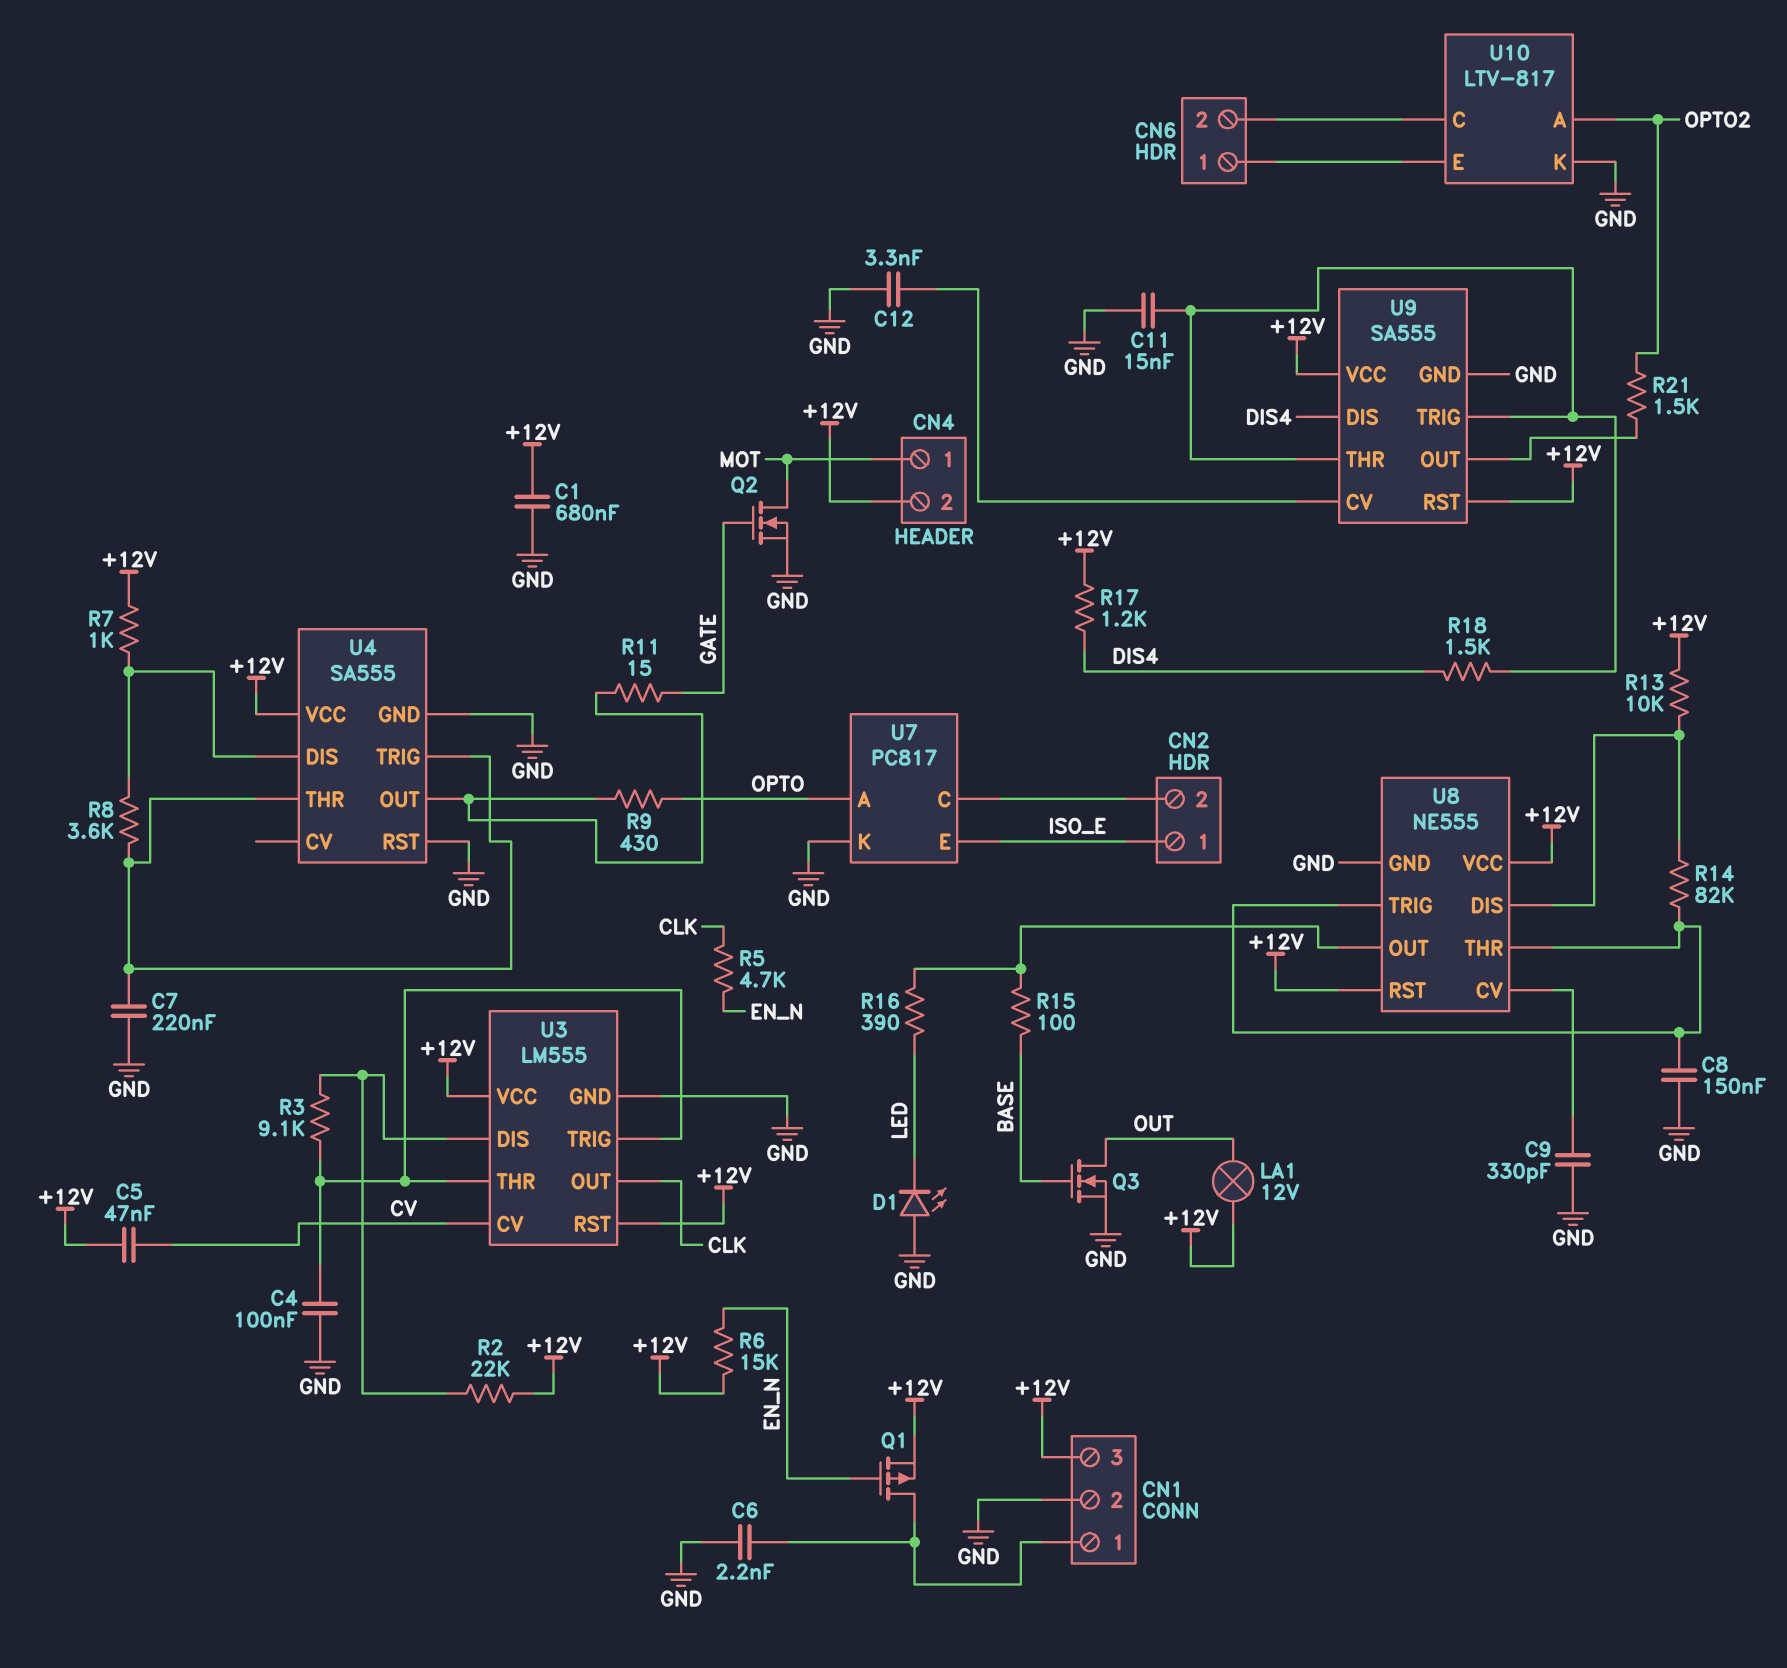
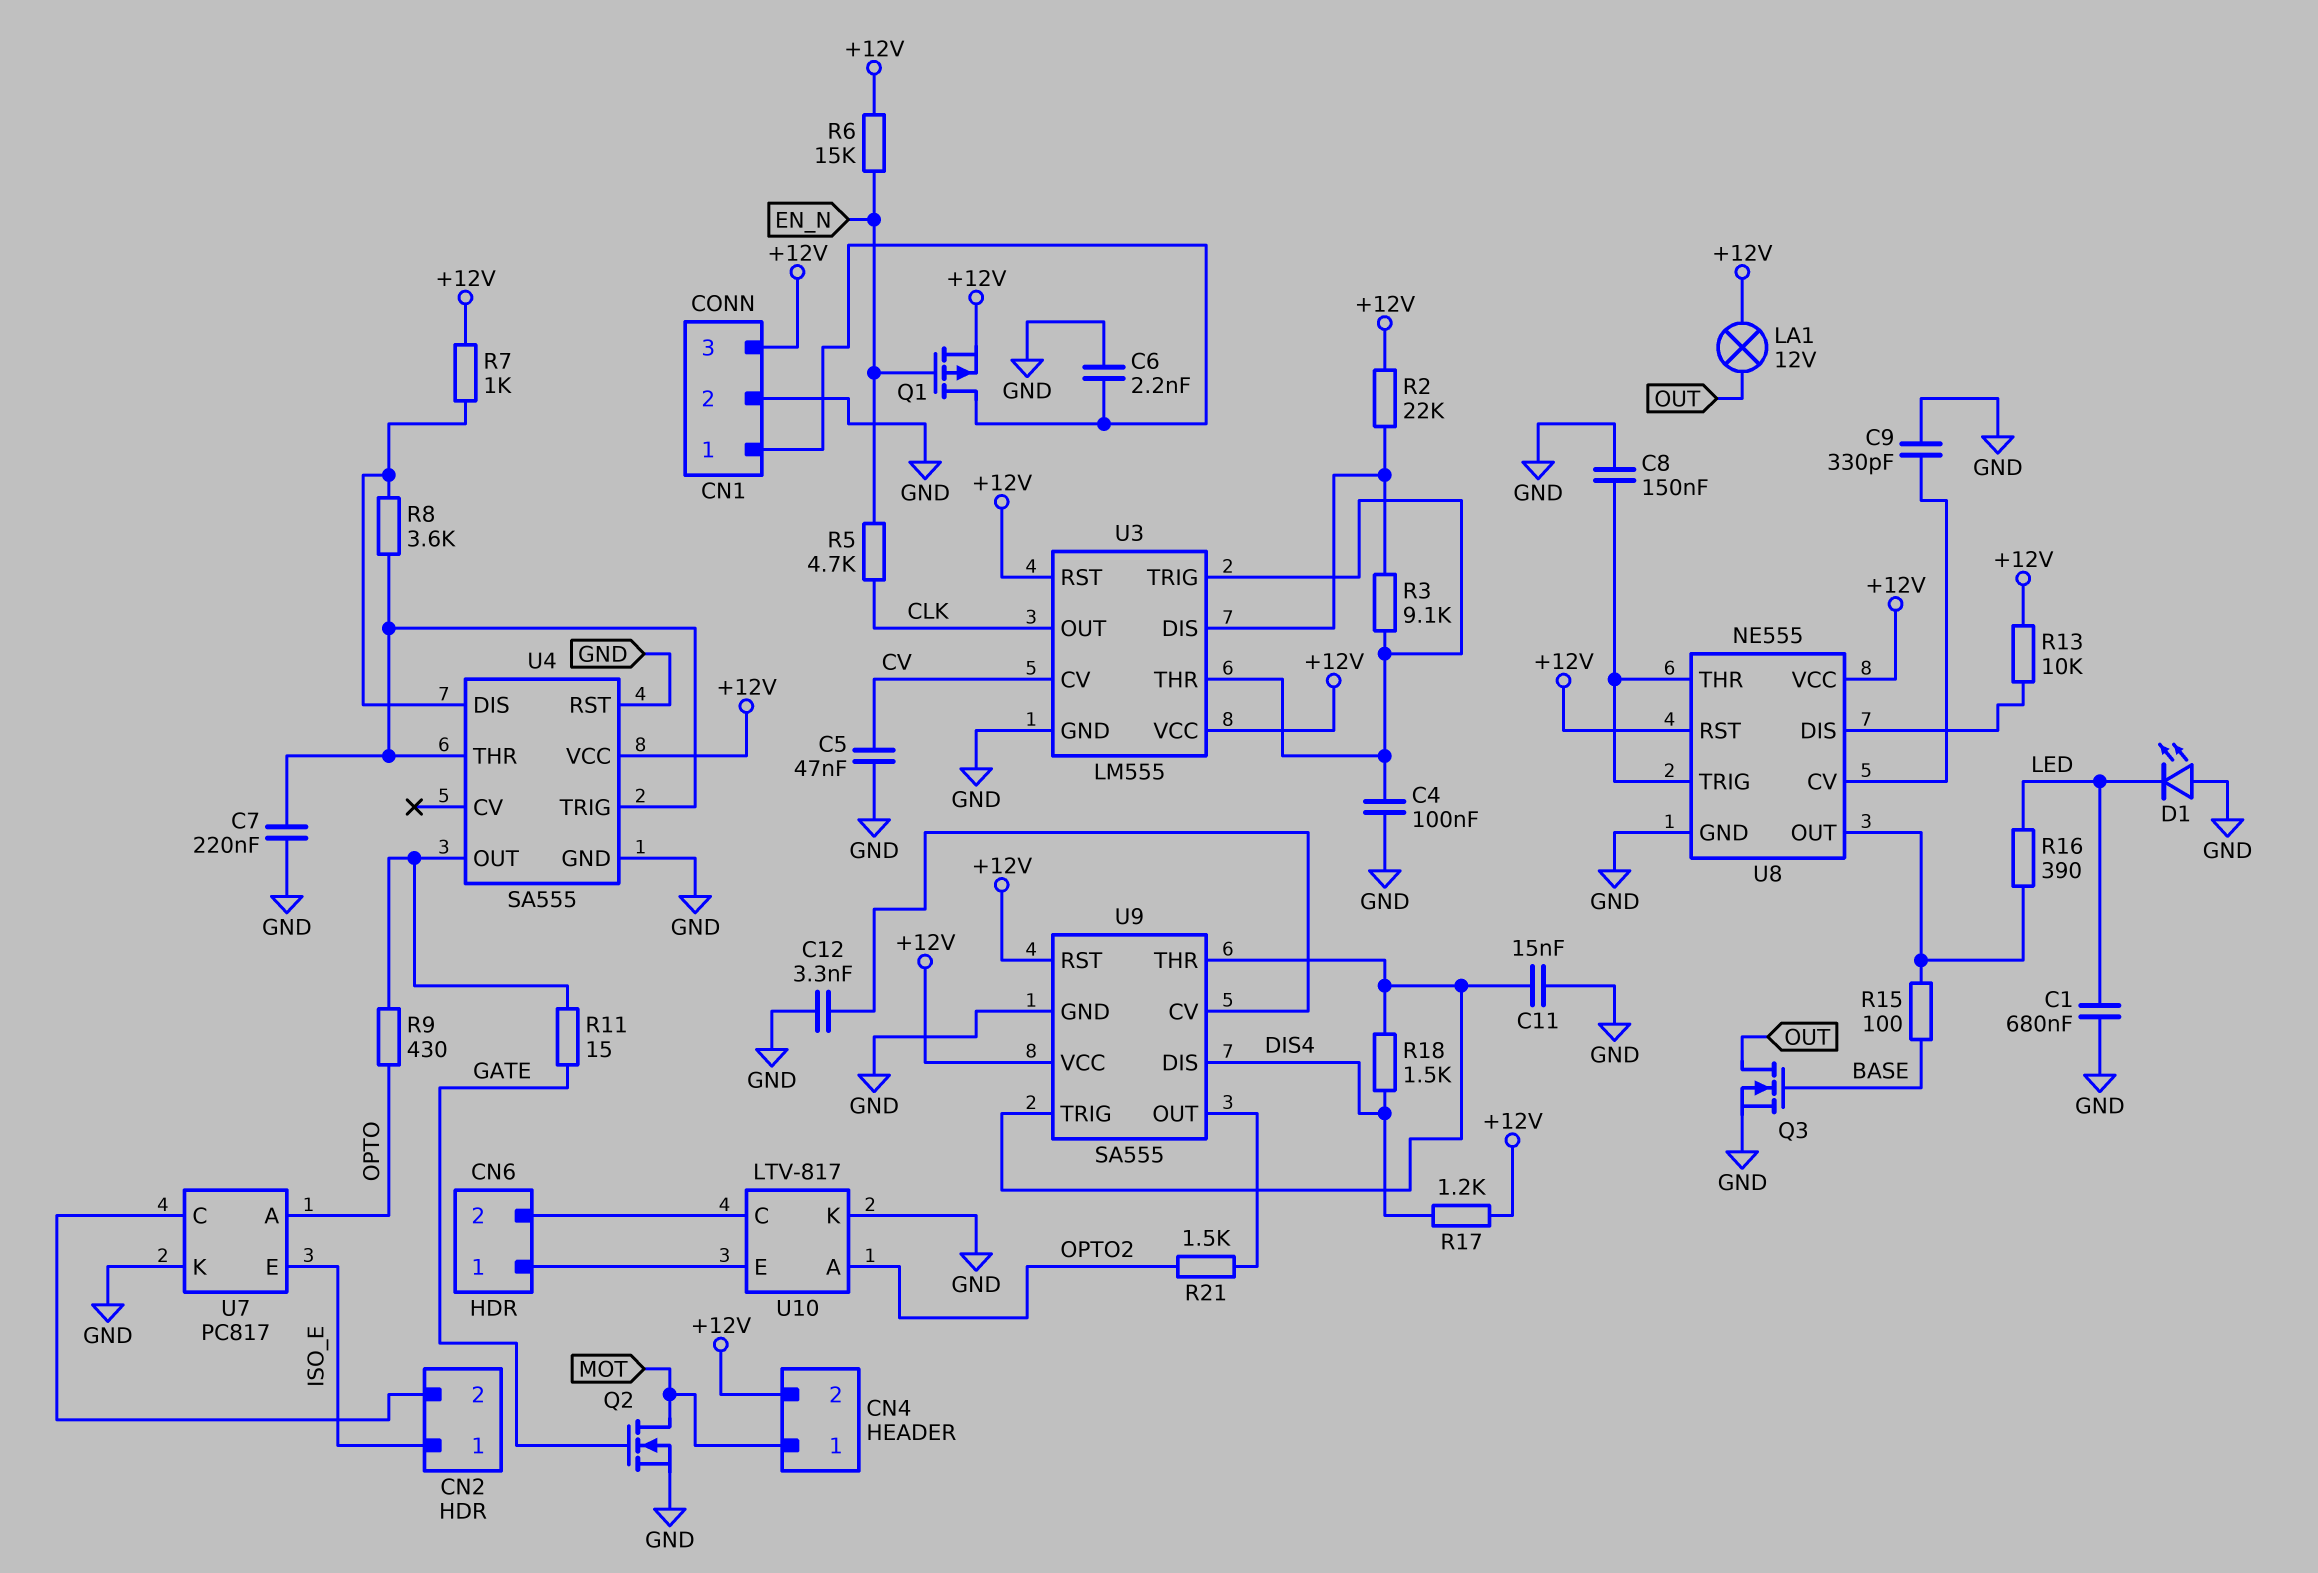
C1: 680nF (+12V, GND) -> 680nF (GND, LED)
C5: 47nF (+12V, CV) -> 47nF (CV, GND)
R14: 82k (U8/DIS, U8/THR) -> none

